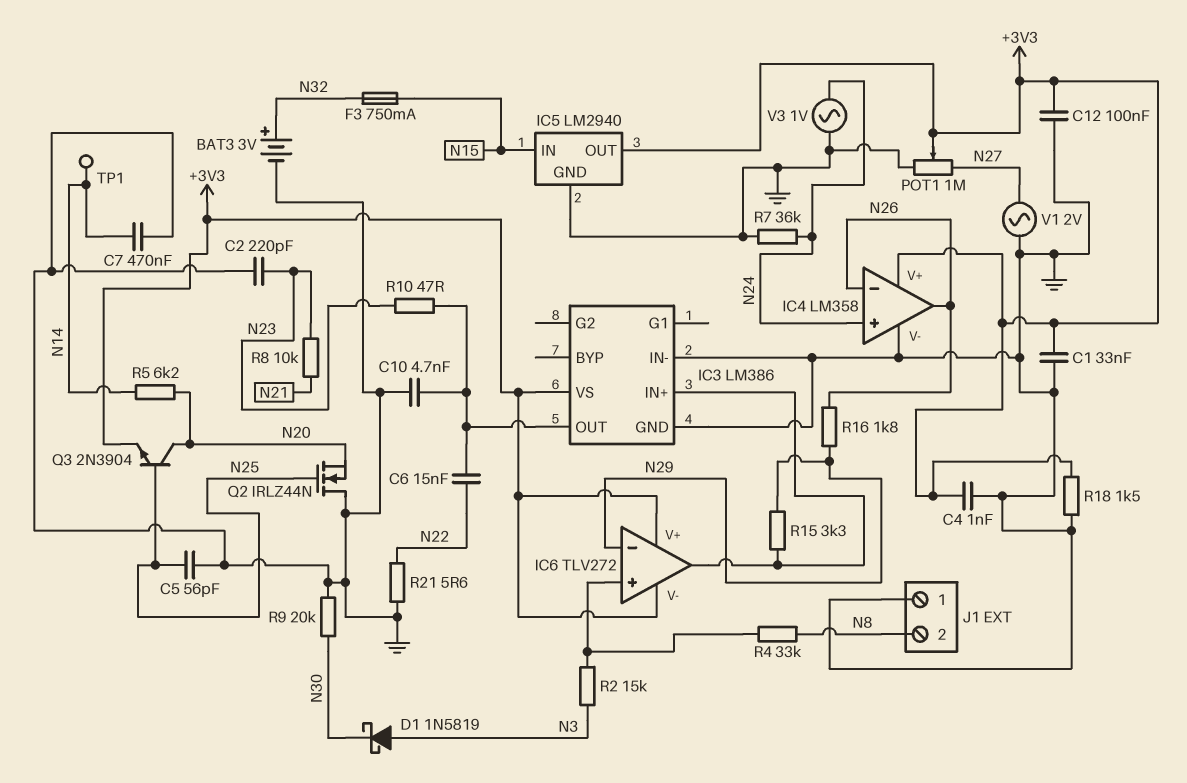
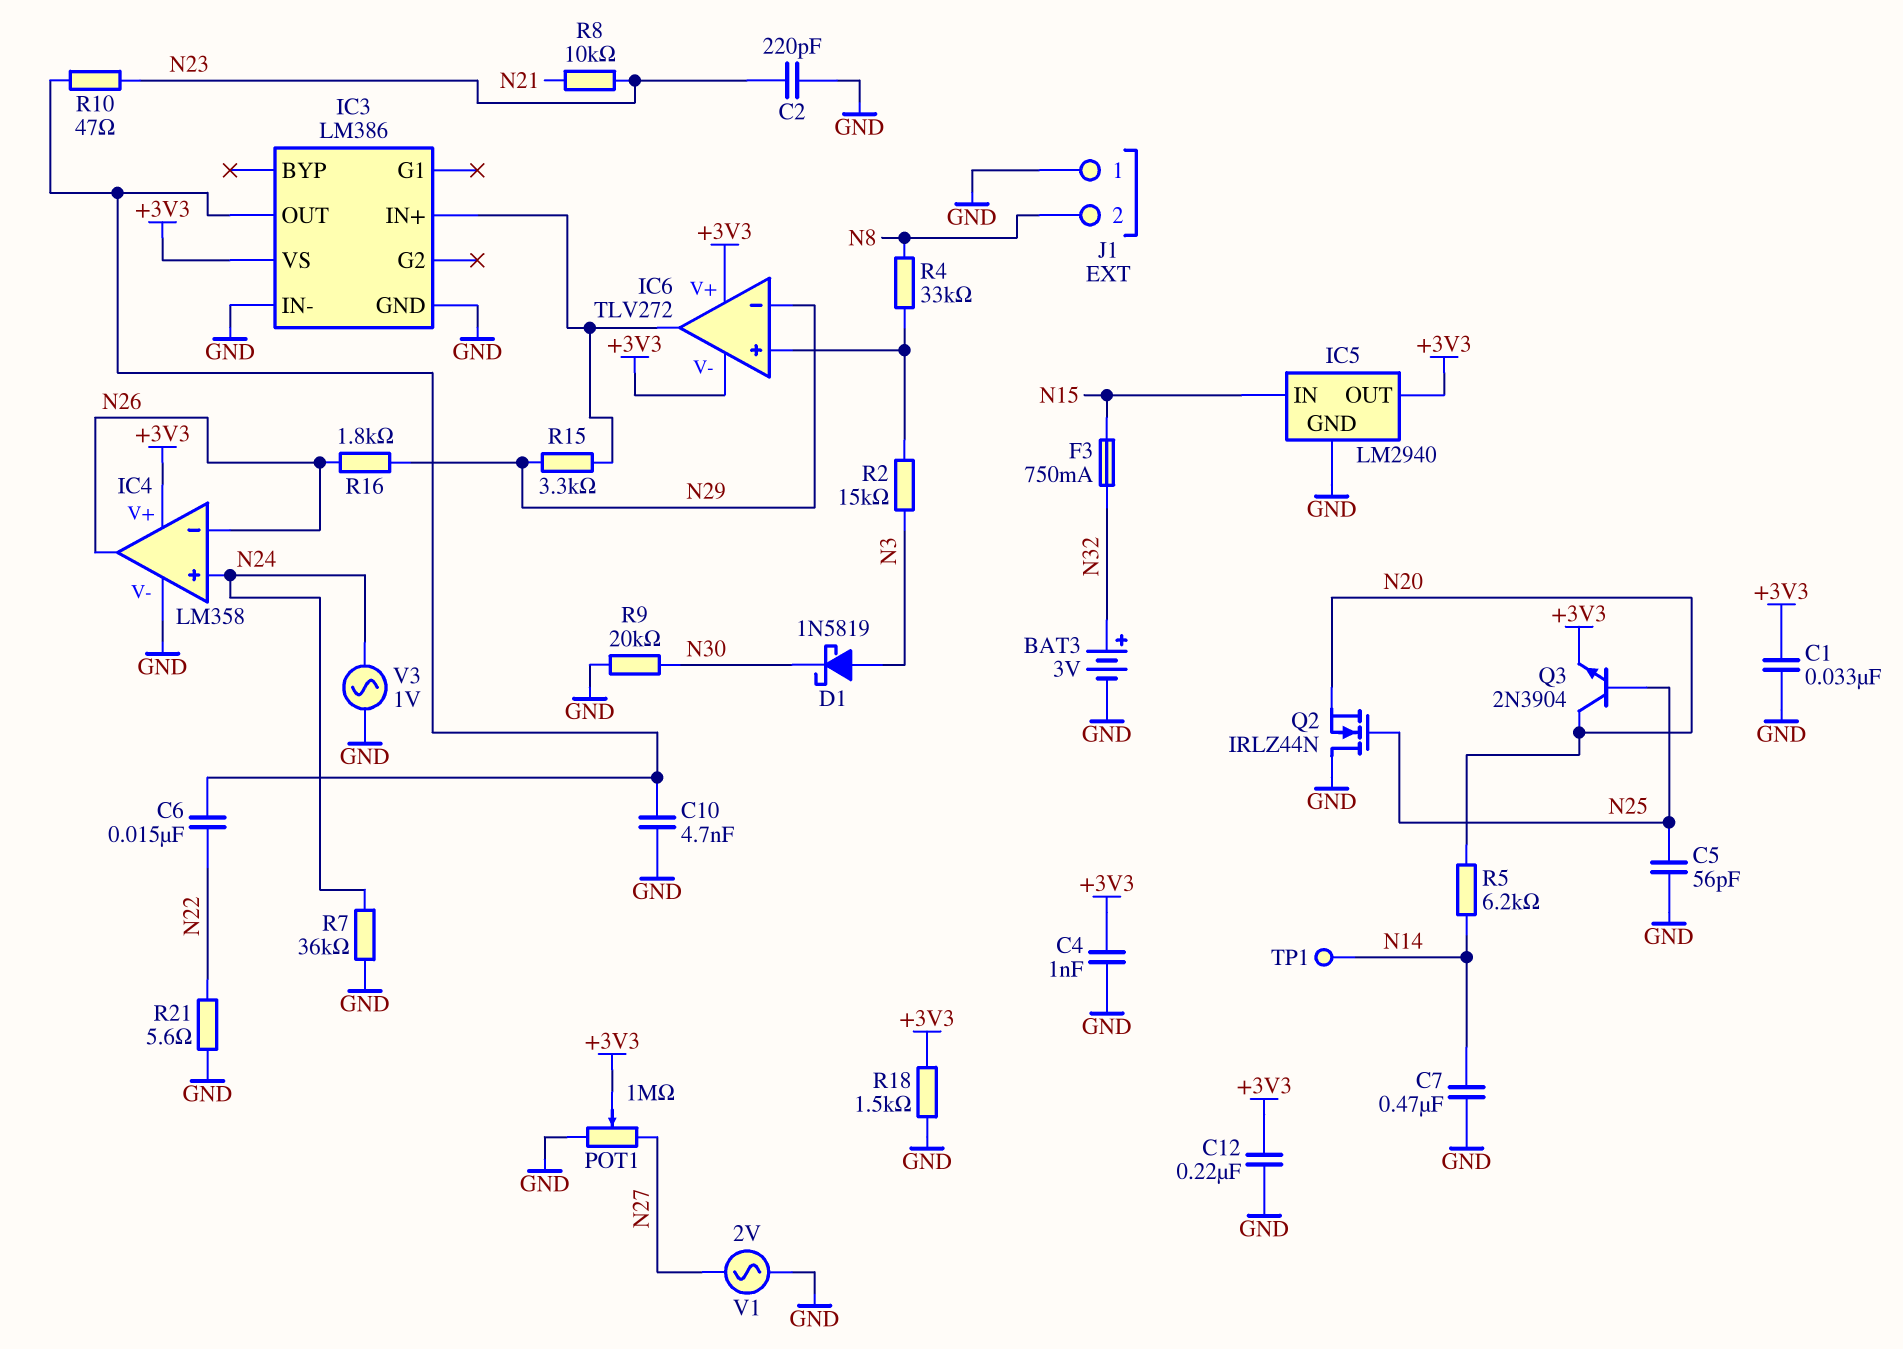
C12: 100nF (+3V3, GND) -> 220nF (+3V3, GND)

